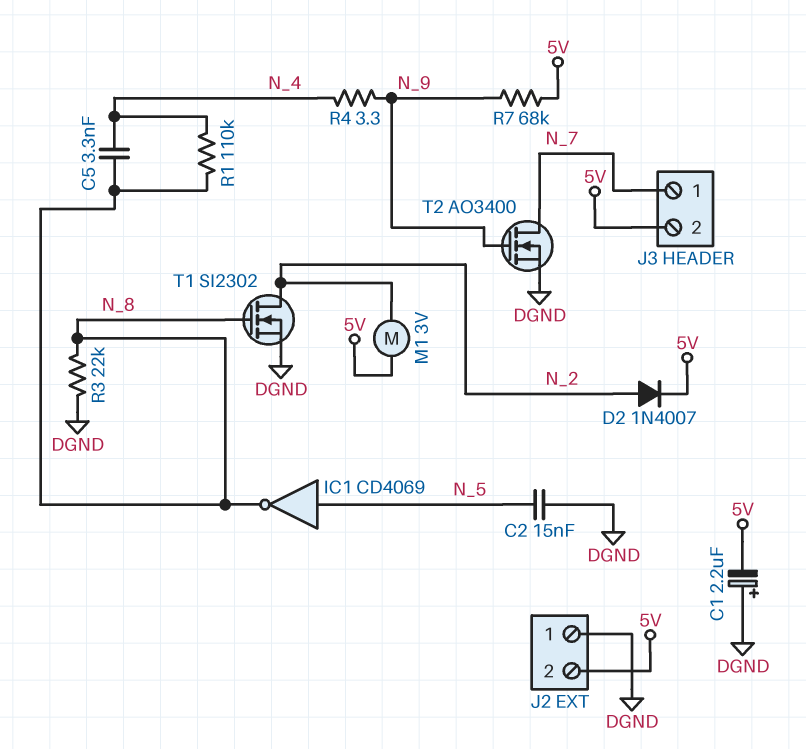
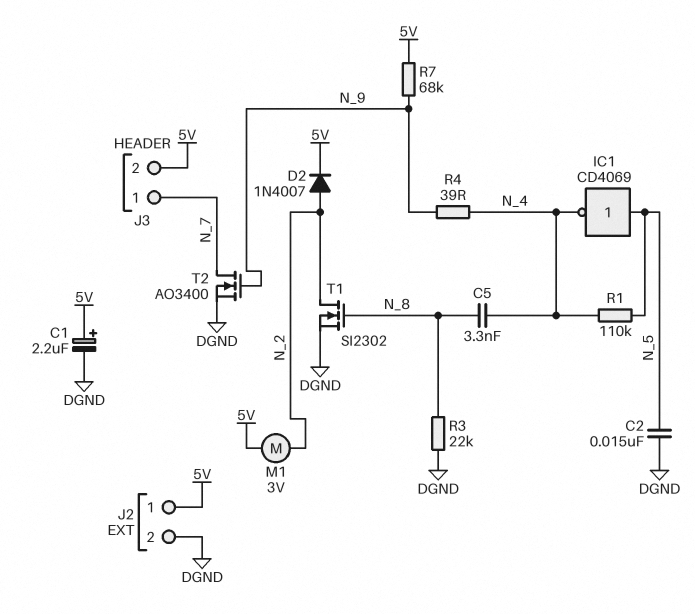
C1: 2.2uF (plus DGND, minus 5V) -> 2.2uF (plus 5V, minus DGND)
IC1: NOT CD4069 (in N_5, out N_8) -> NOT CD4069 (in N_5, out N_4)
J2 pin 1: DGND -> 5V
J2 pin 2: 5V -> DGND
R1: 110k (N_4, N_8) -> 110k (N_4, N_5)
R4: 3.3 (N_4, N_9) -> 39 (N_4, N_9)

